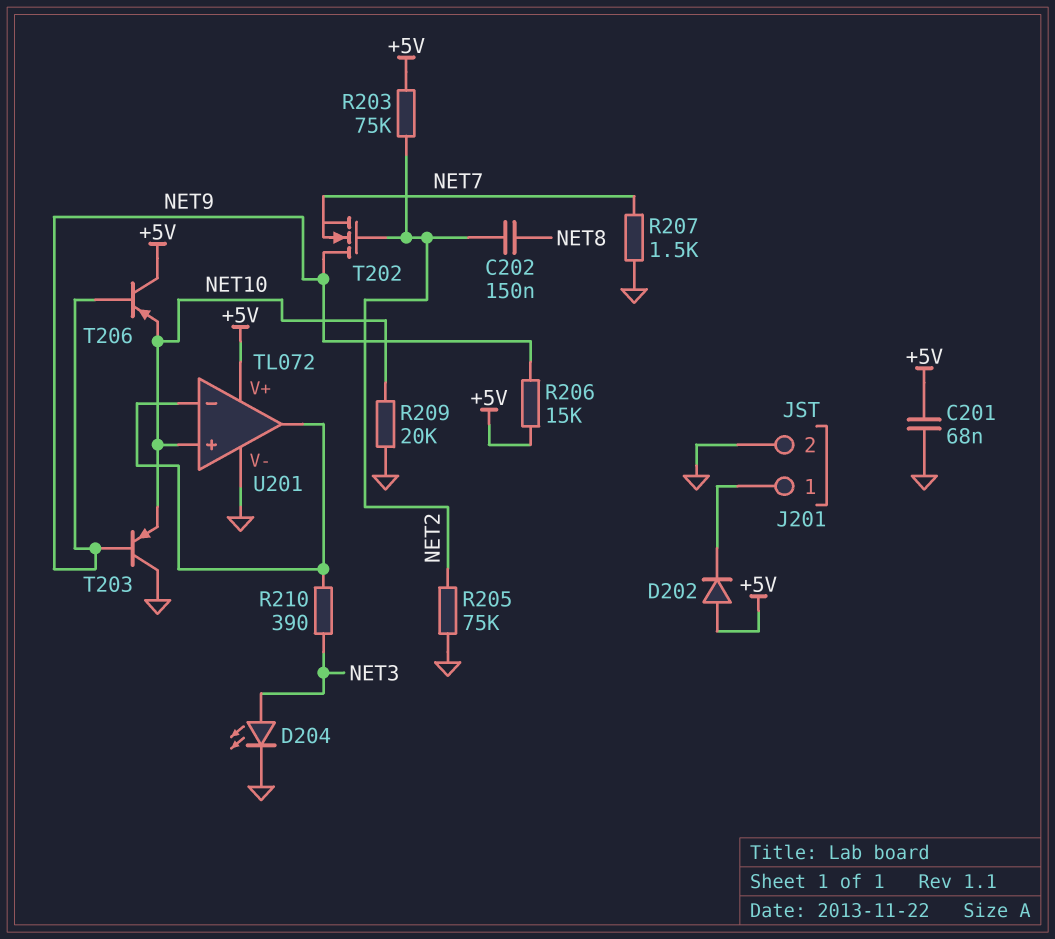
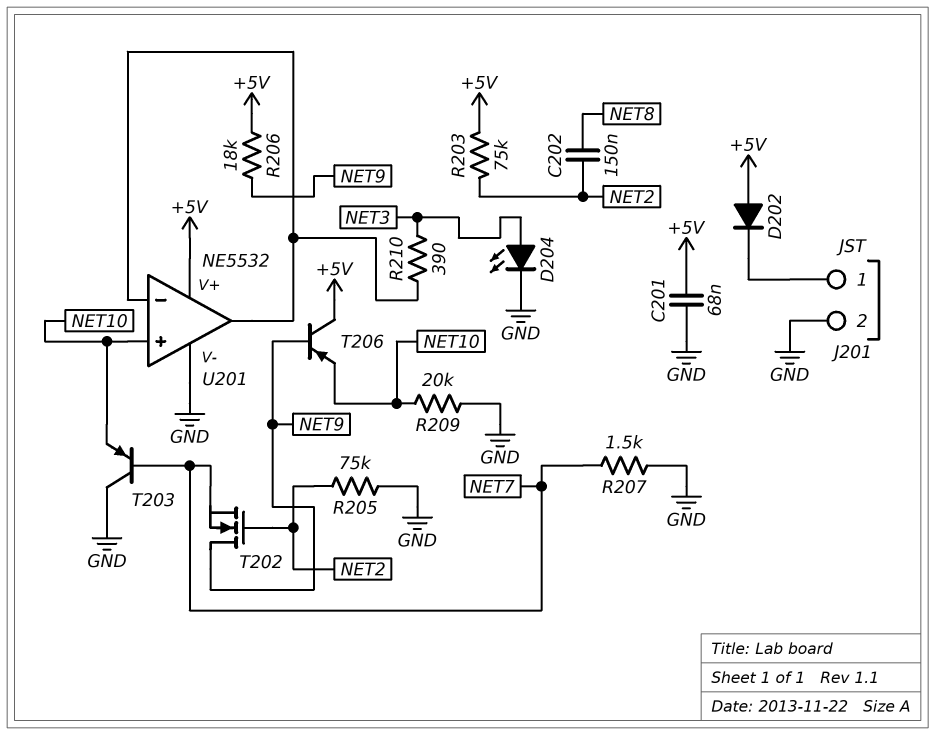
R206: 15k (+5V, NET9) -> 18k (+5V, NET9)
T203: PNP (B NET9, C GND, E NET10) -> PNP (B NET7, C GND, E NET10)
U201: TL072 -> NE5532

